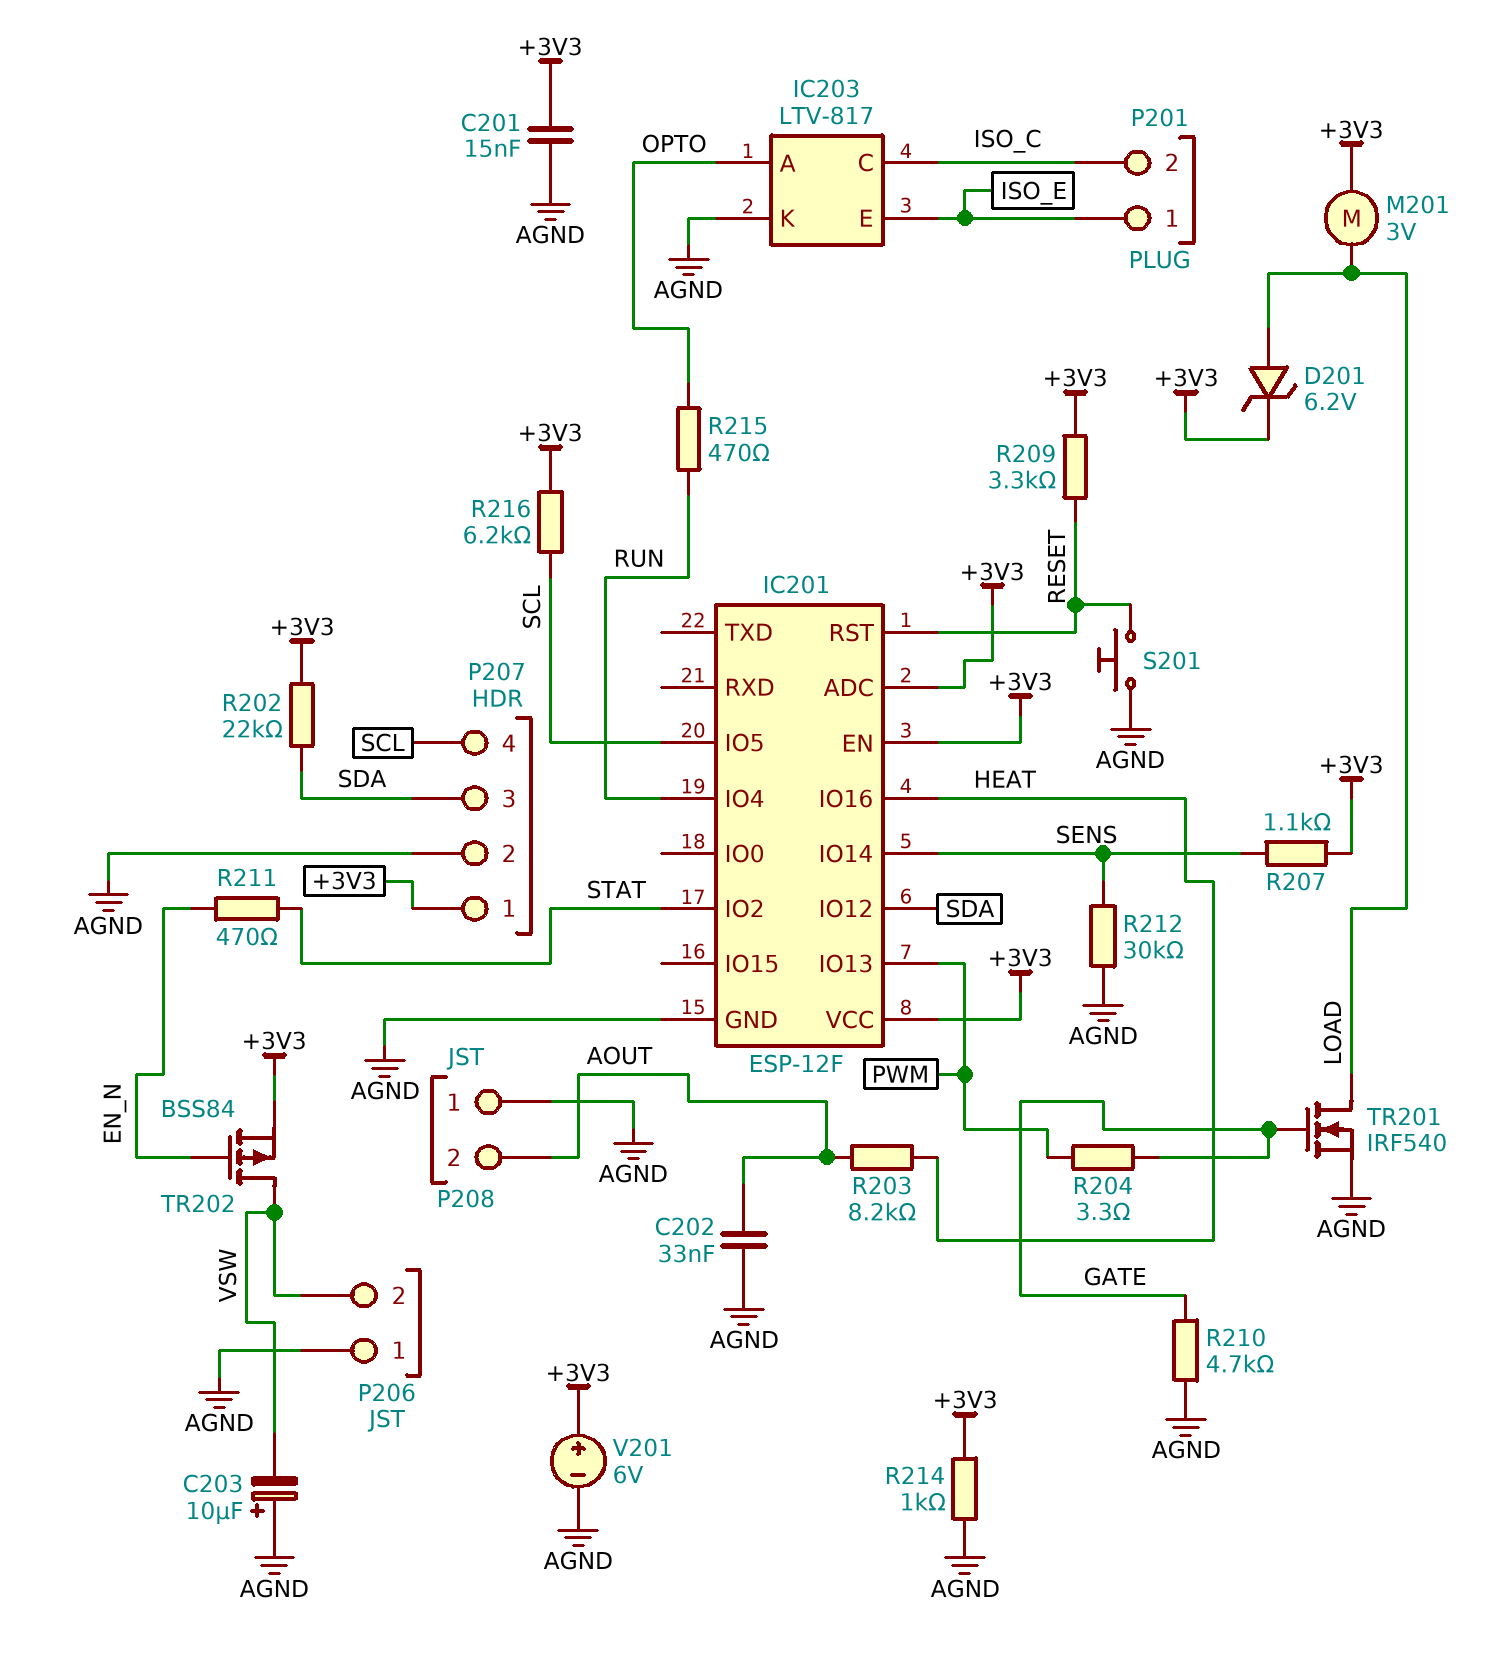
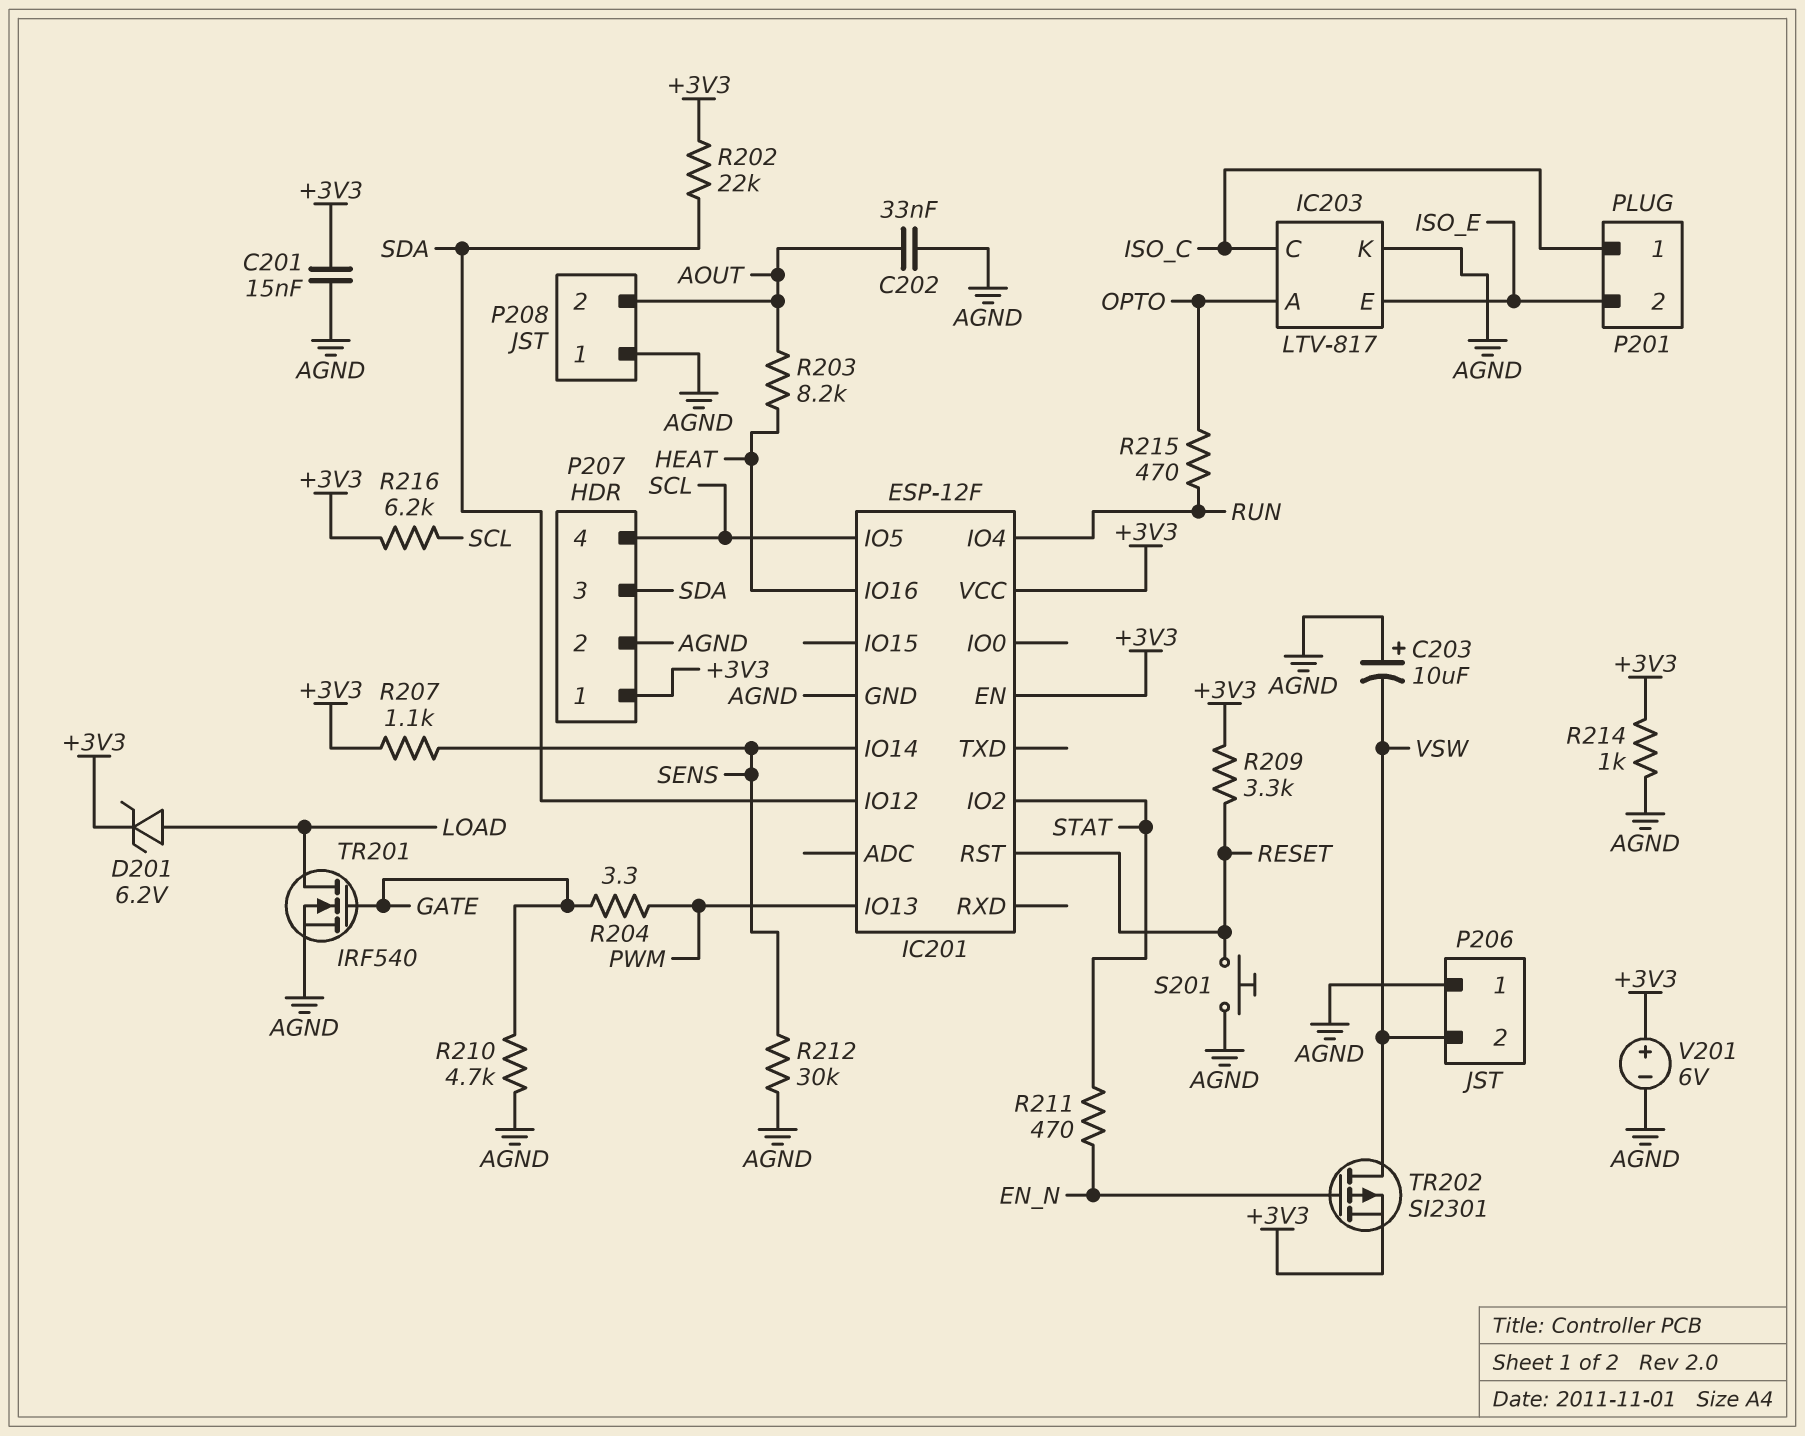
IC201 pin ADC: +3V3 -> none
M201: motor 3V (+3V3, LOAD) -> none
P201 pin 1: ISO_E -> ISO_C
P201 pin 2: ISO_C -> ISO_E
TR202: PMOS BSS84 (G EN_N, D VSW, S +3V3) -> PMOS SI2301 (G EN_N, D VSW, S +3V3)

